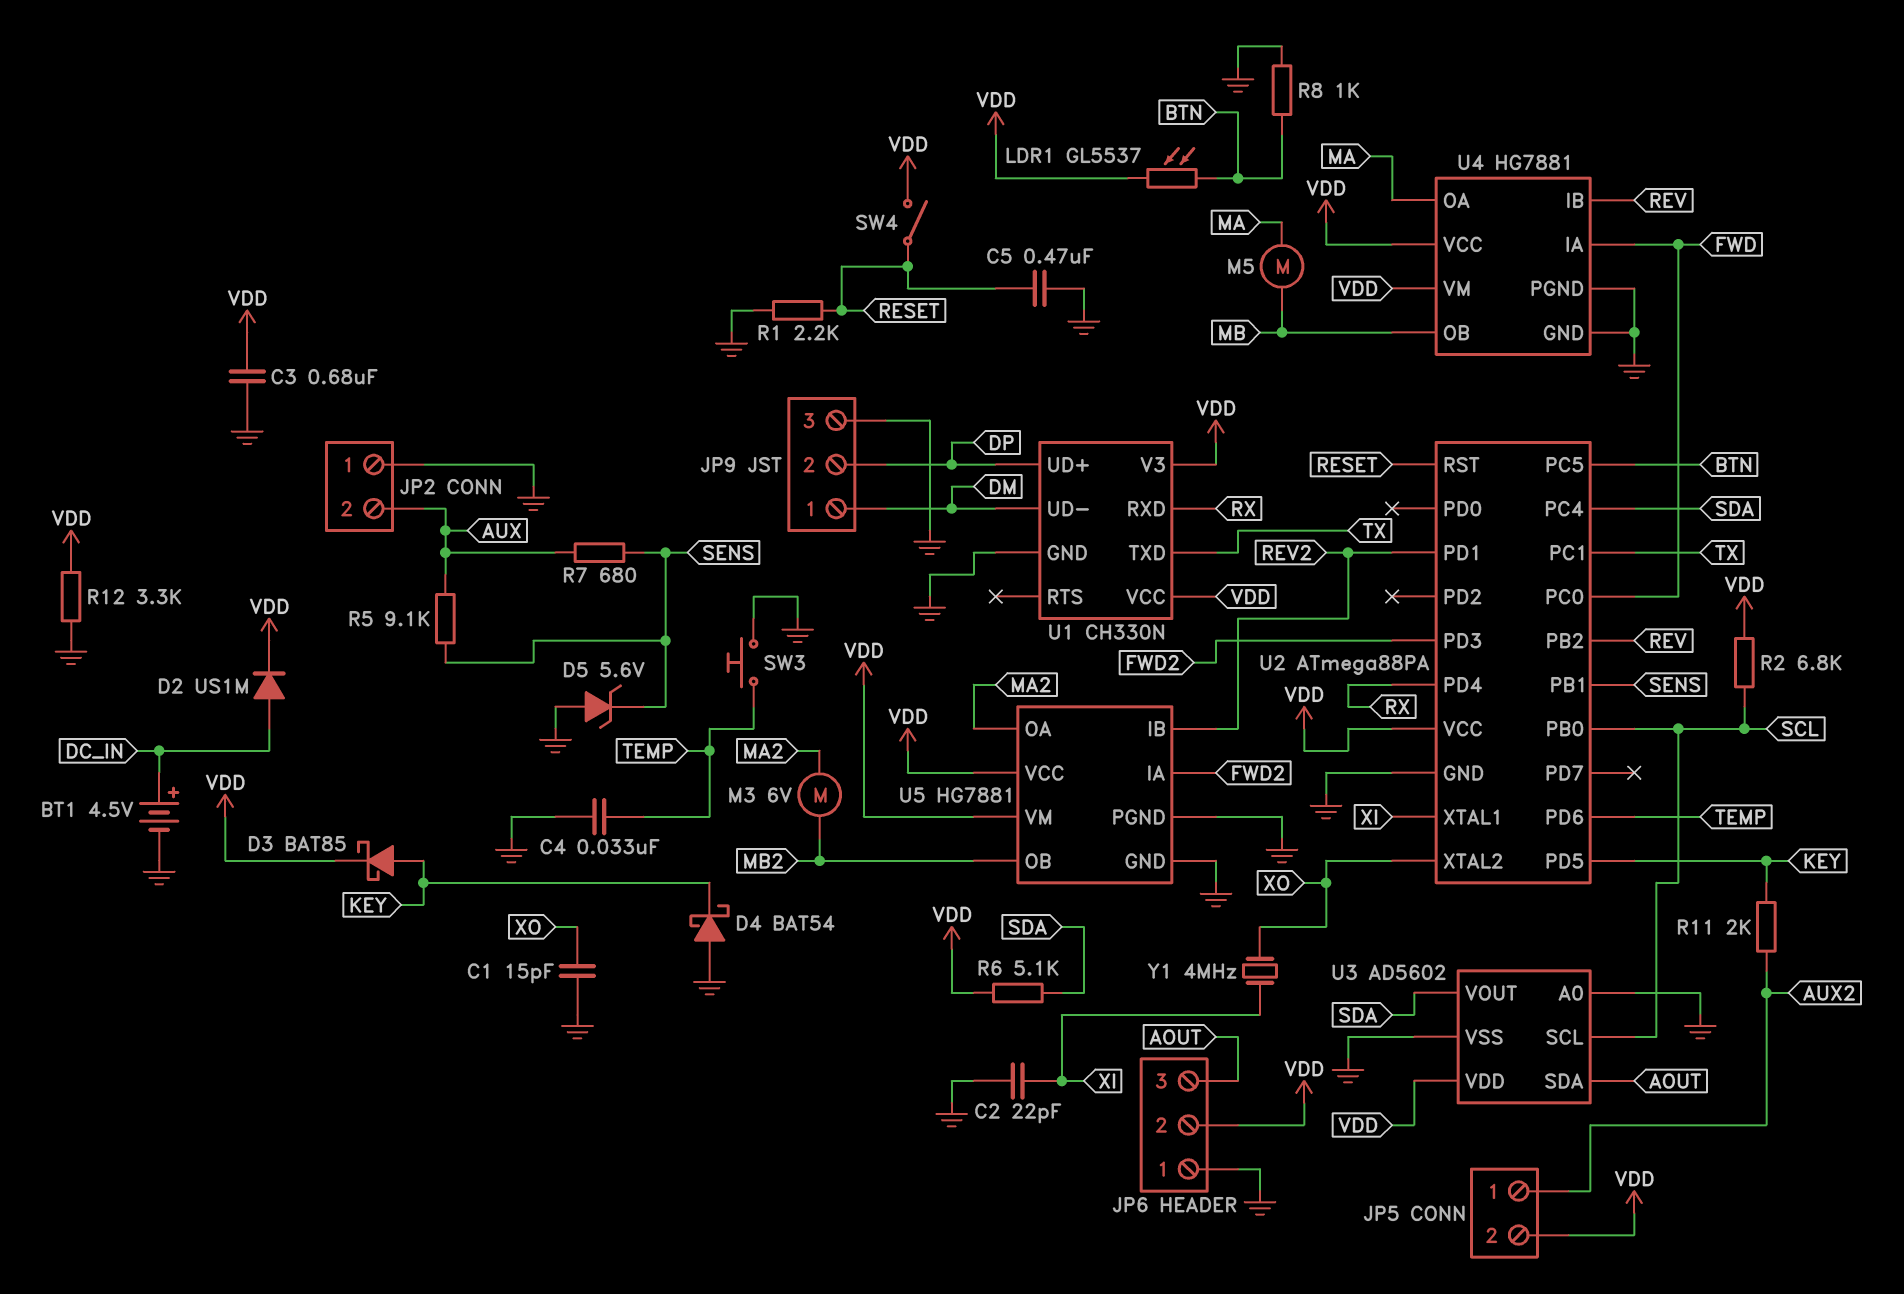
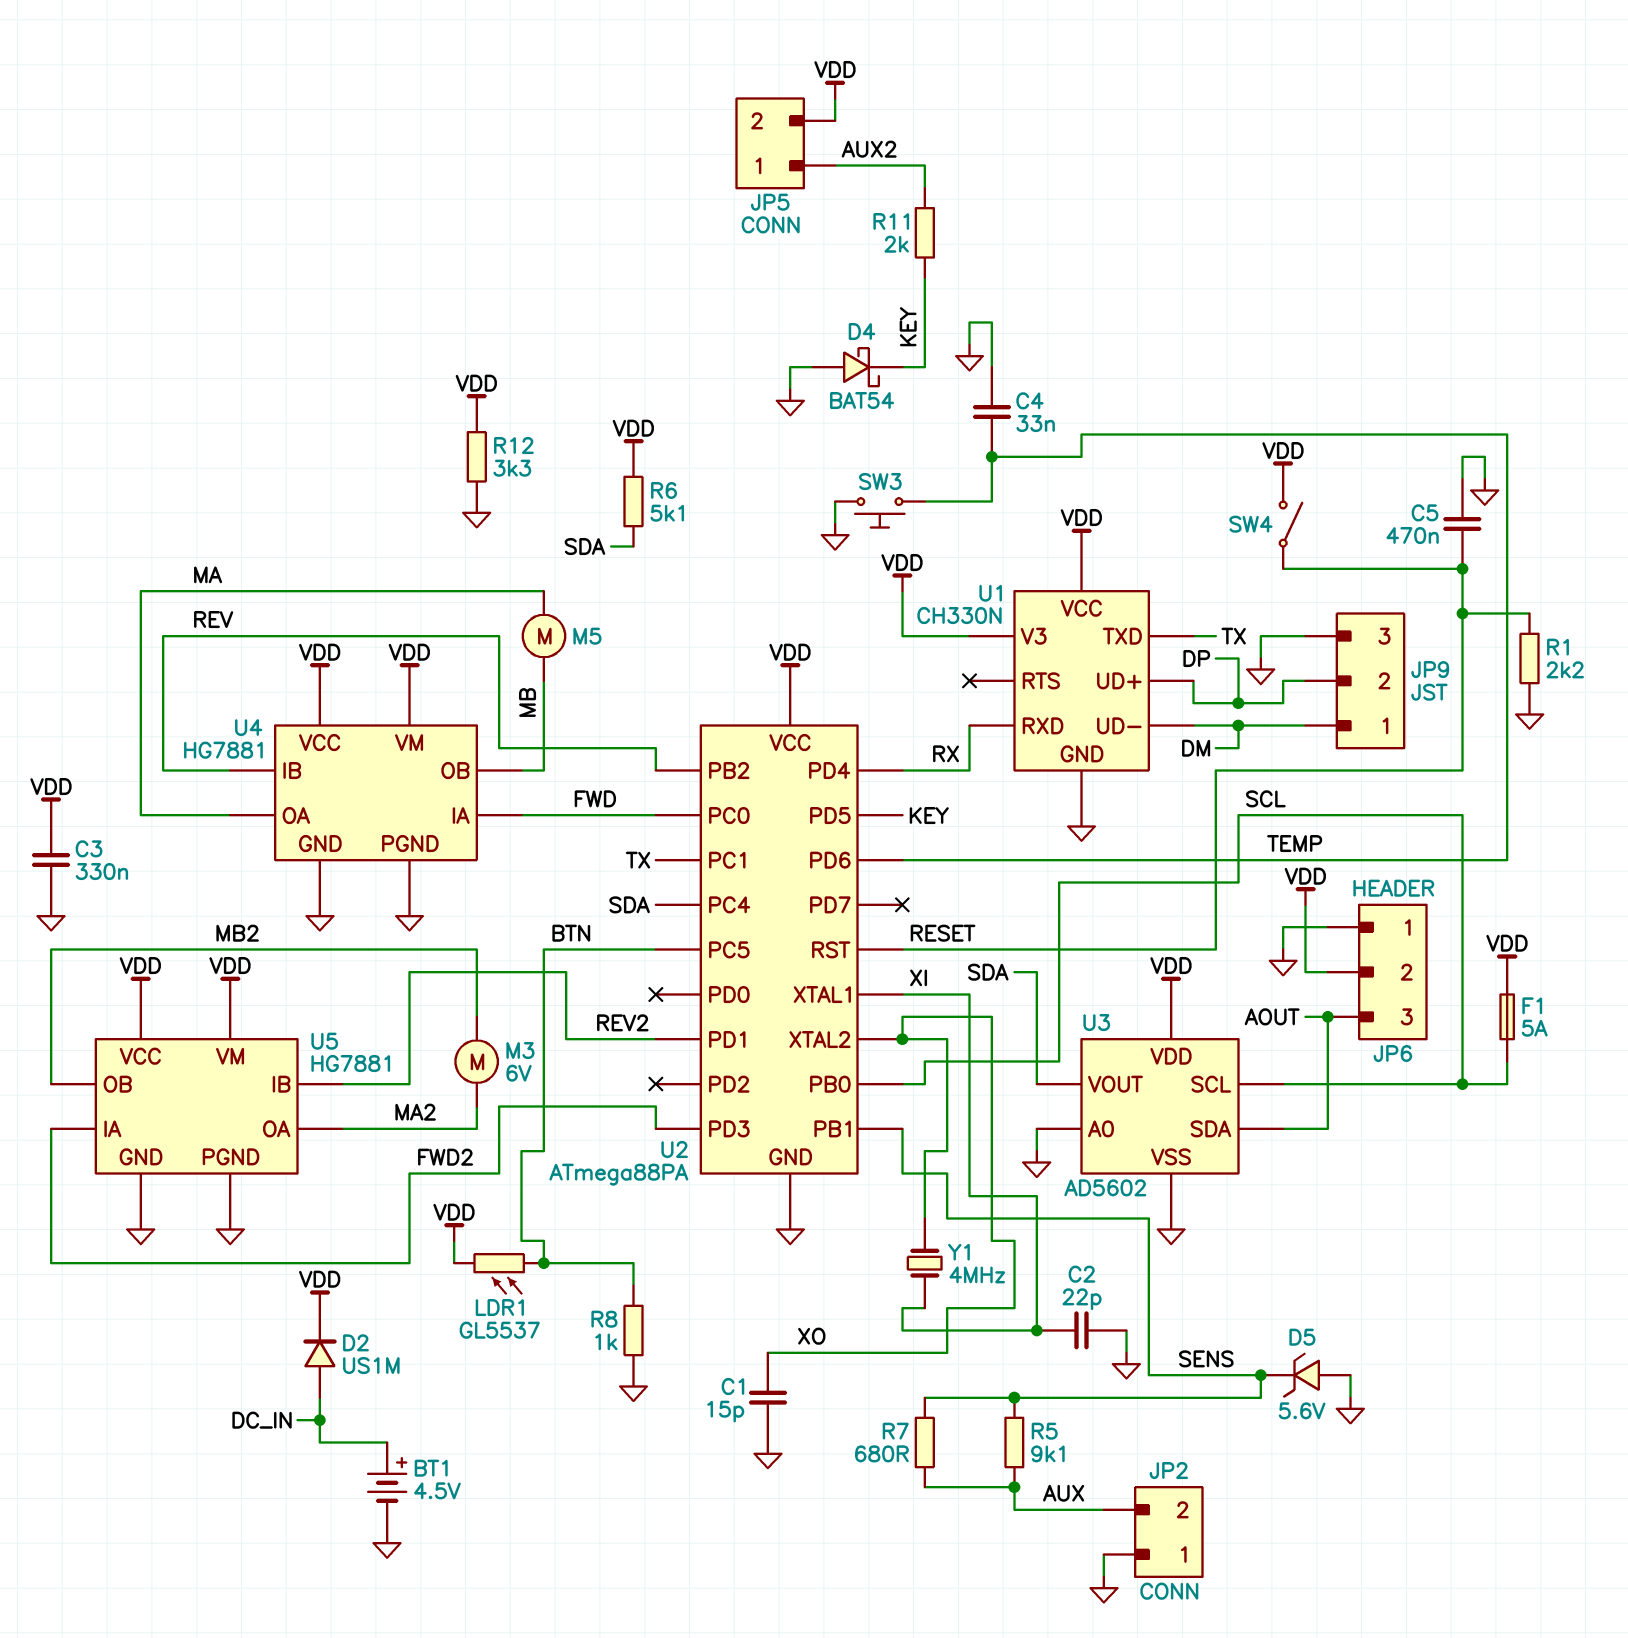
C3: 680nF (GND, VDD) -> 330nF (GND, VDD)
D3: schottky BAT85 (A KEY, K VDD) -> none
F1: none -> 5A (SCL, VDD)
R2: 6.8k (SCL, VDD) -> none

